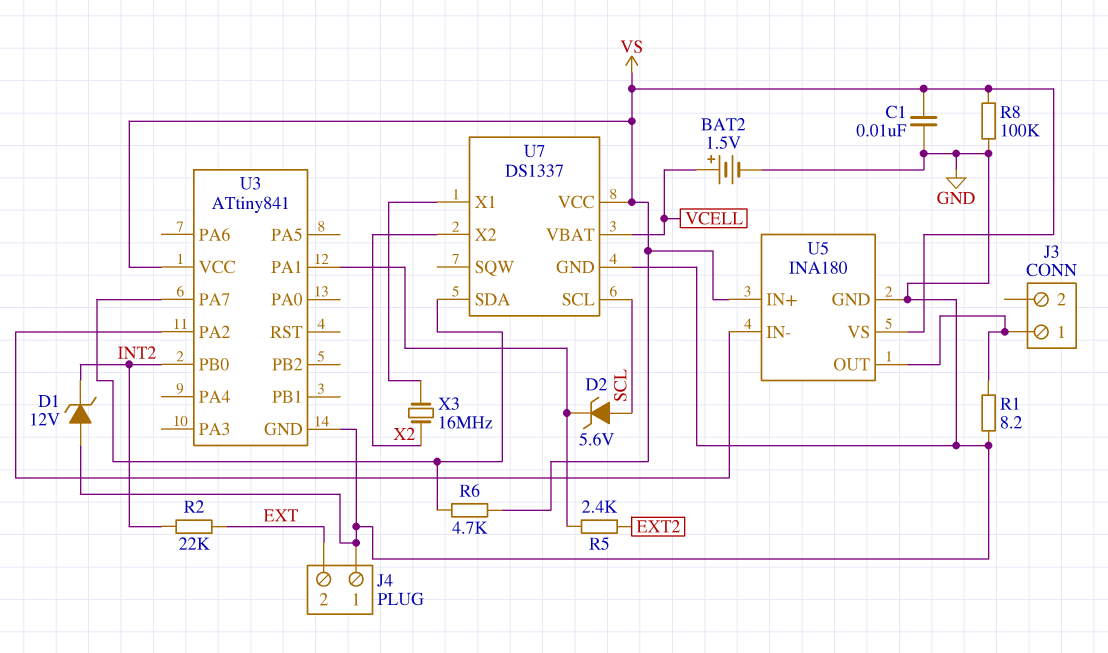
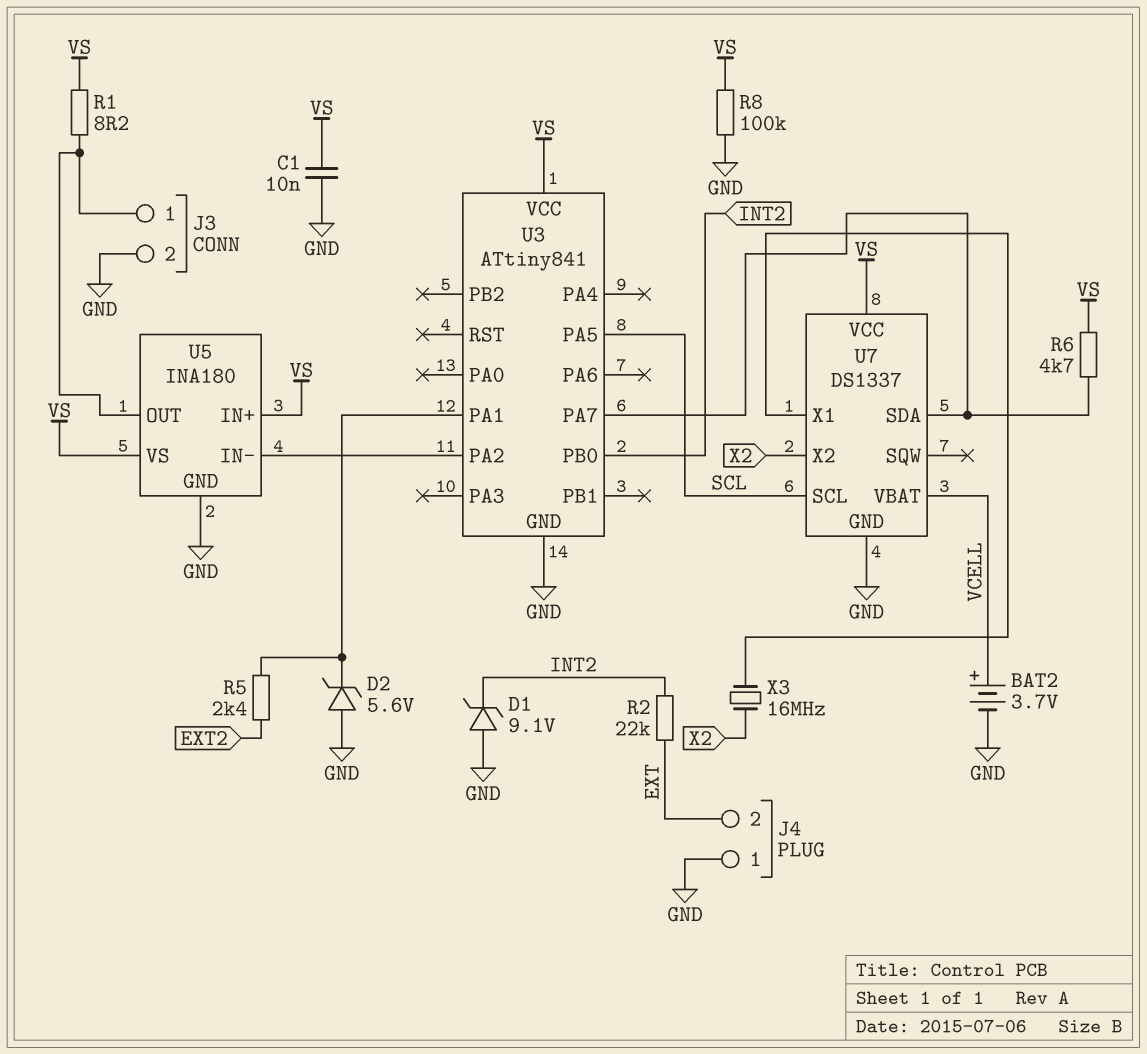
BAT2: 1.5V (plus VCELL, minus GND) -> 3.7V (plus VCELL, minus GND)
D1: zener 12V (A GND, K INT2) -> zener 9.1V (A GND, K INT2)
D2: zener 5.6V (A SCL, K U3/PA1) -> zener 5.6V (A GND, K U3/PA1)
J3 pin 2: none -> GND
R1: 8.2 (GND, J3/1) -> 8.2 (J3/1, VS)
U3 pin PA5: none -> SCL

